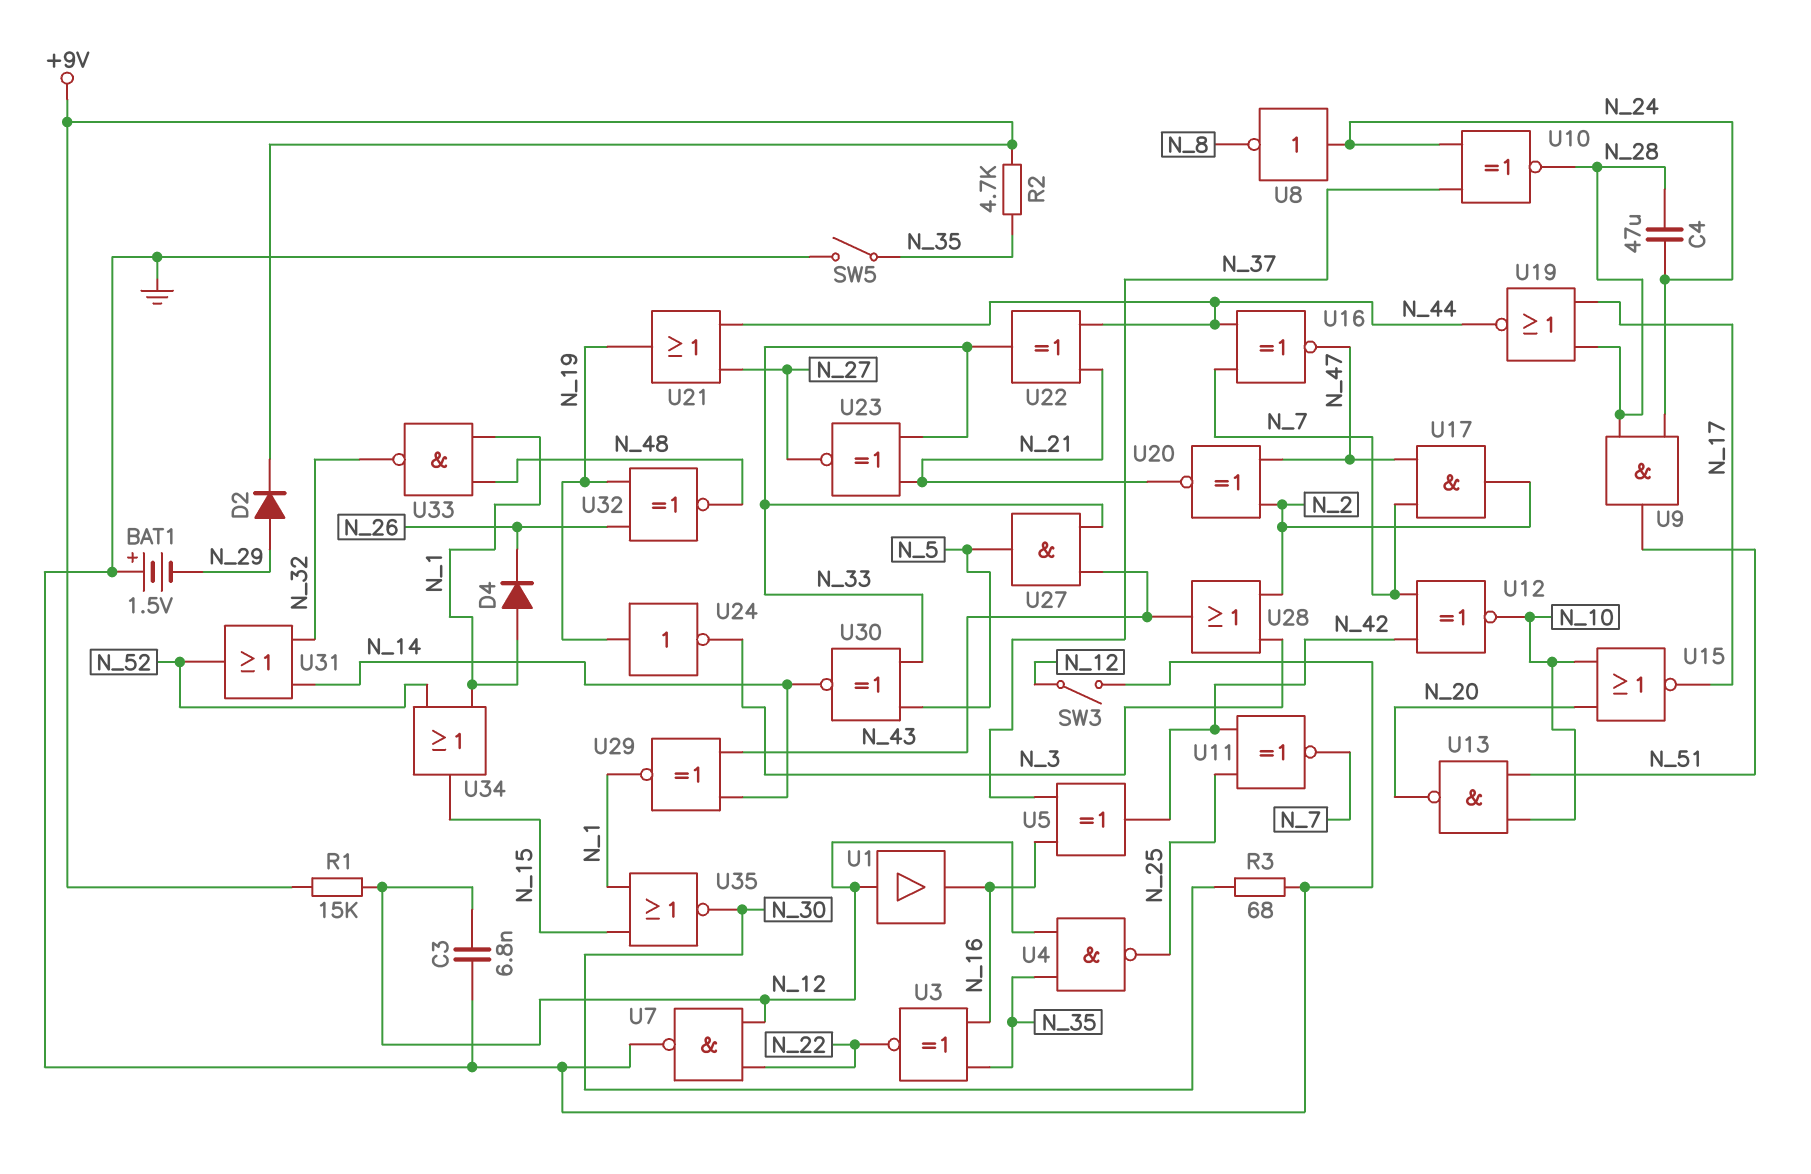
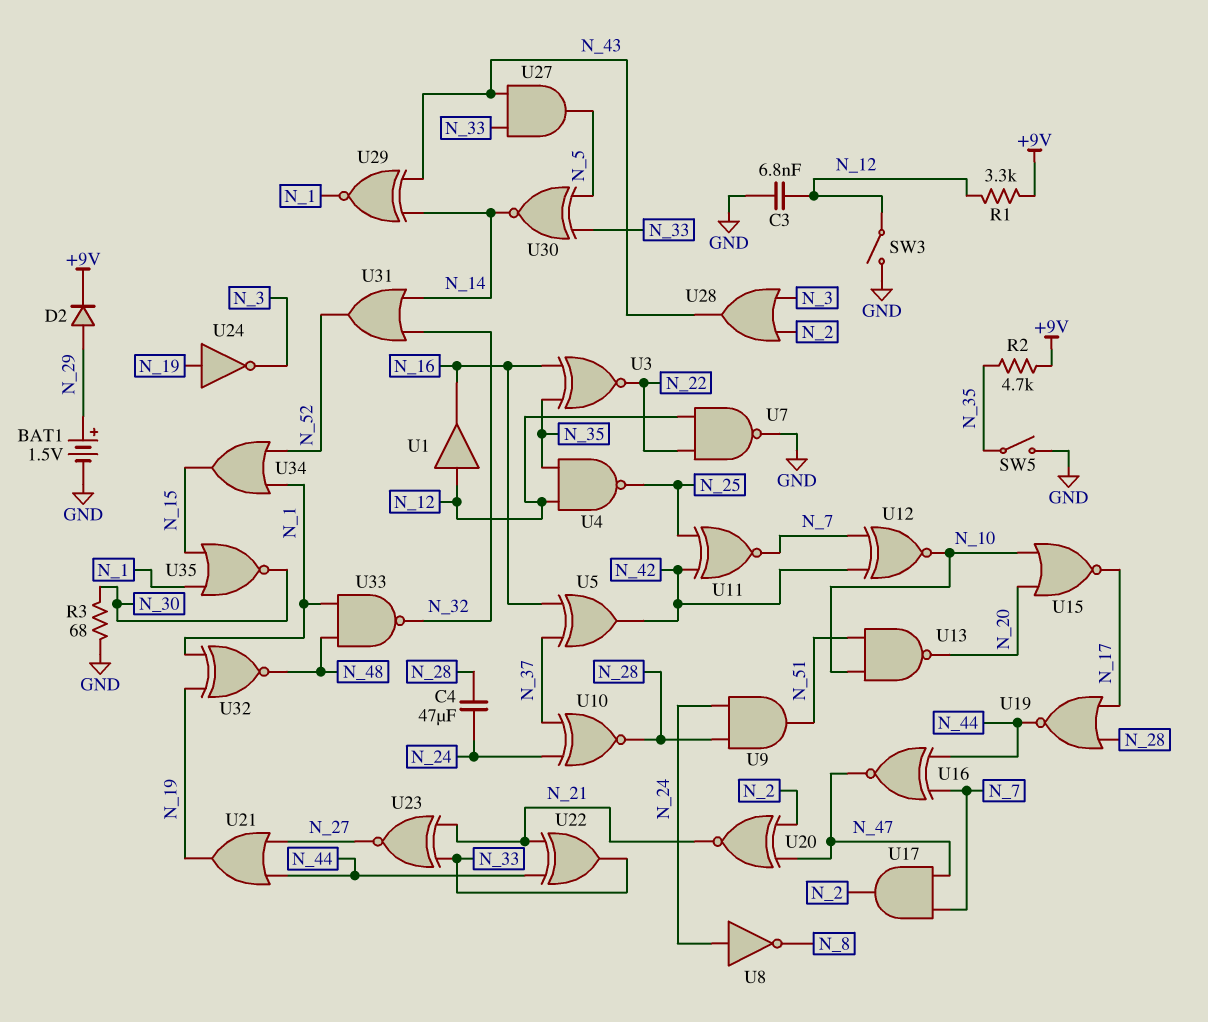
BAT1: 1.5V (plus GND, minus N_29) -> 1.5V (plus N_29, minus GND)
D4: diode (A N_1, K N_26) -> none
R1: 15k (+9V, N_12) -> 3.3k (+9V, N_12)
U32: XNOR (in N_19, in N_26, out N_48) -> XNOR (in N_1, in N_19, out N_48)

